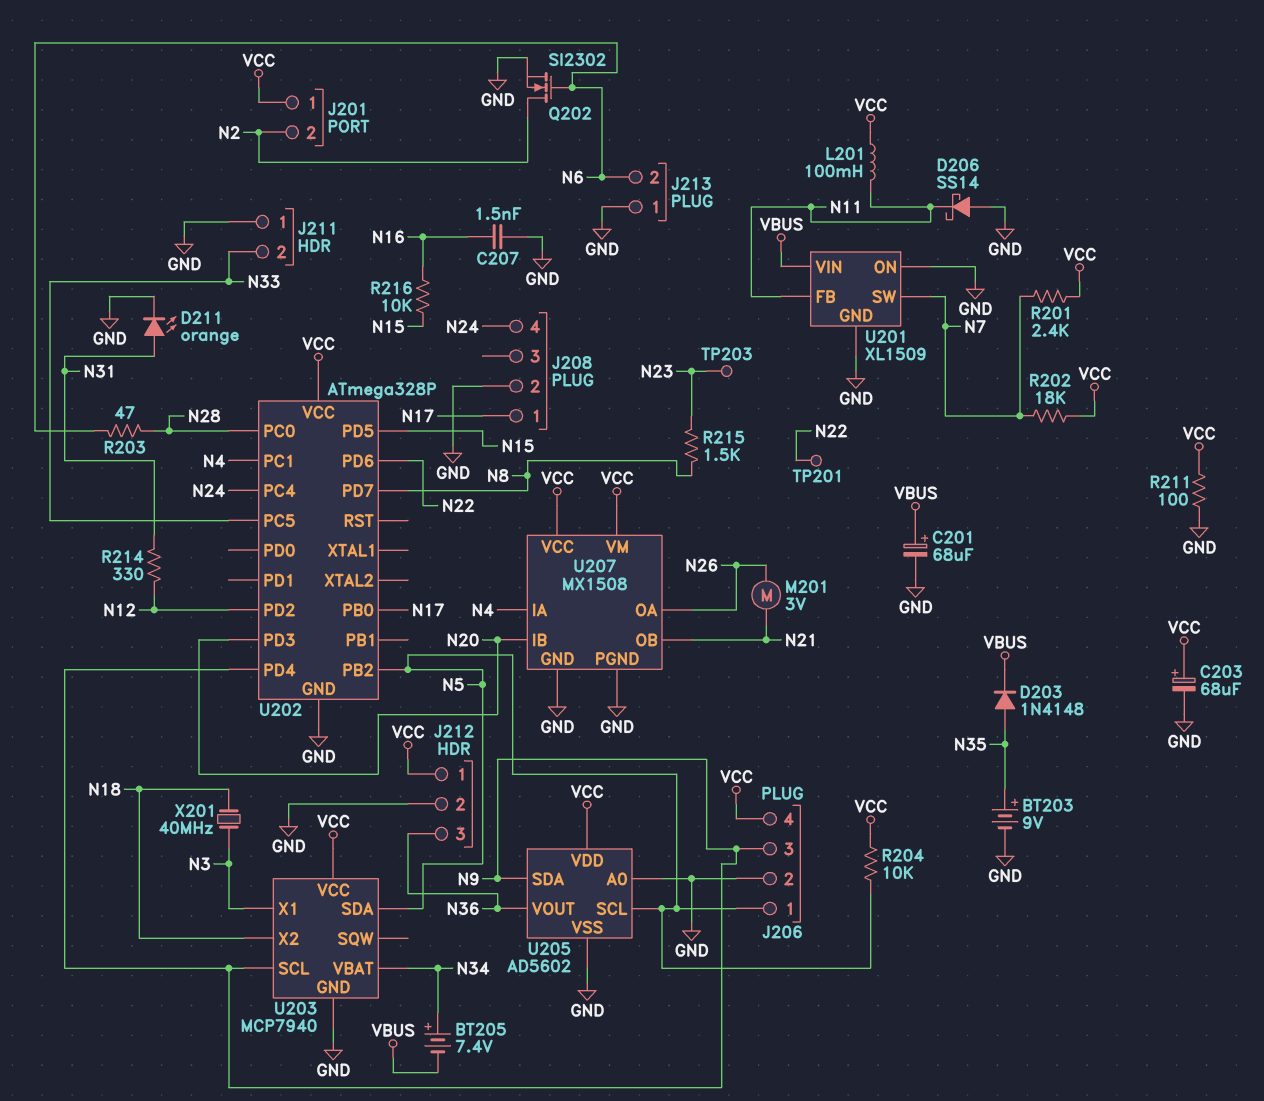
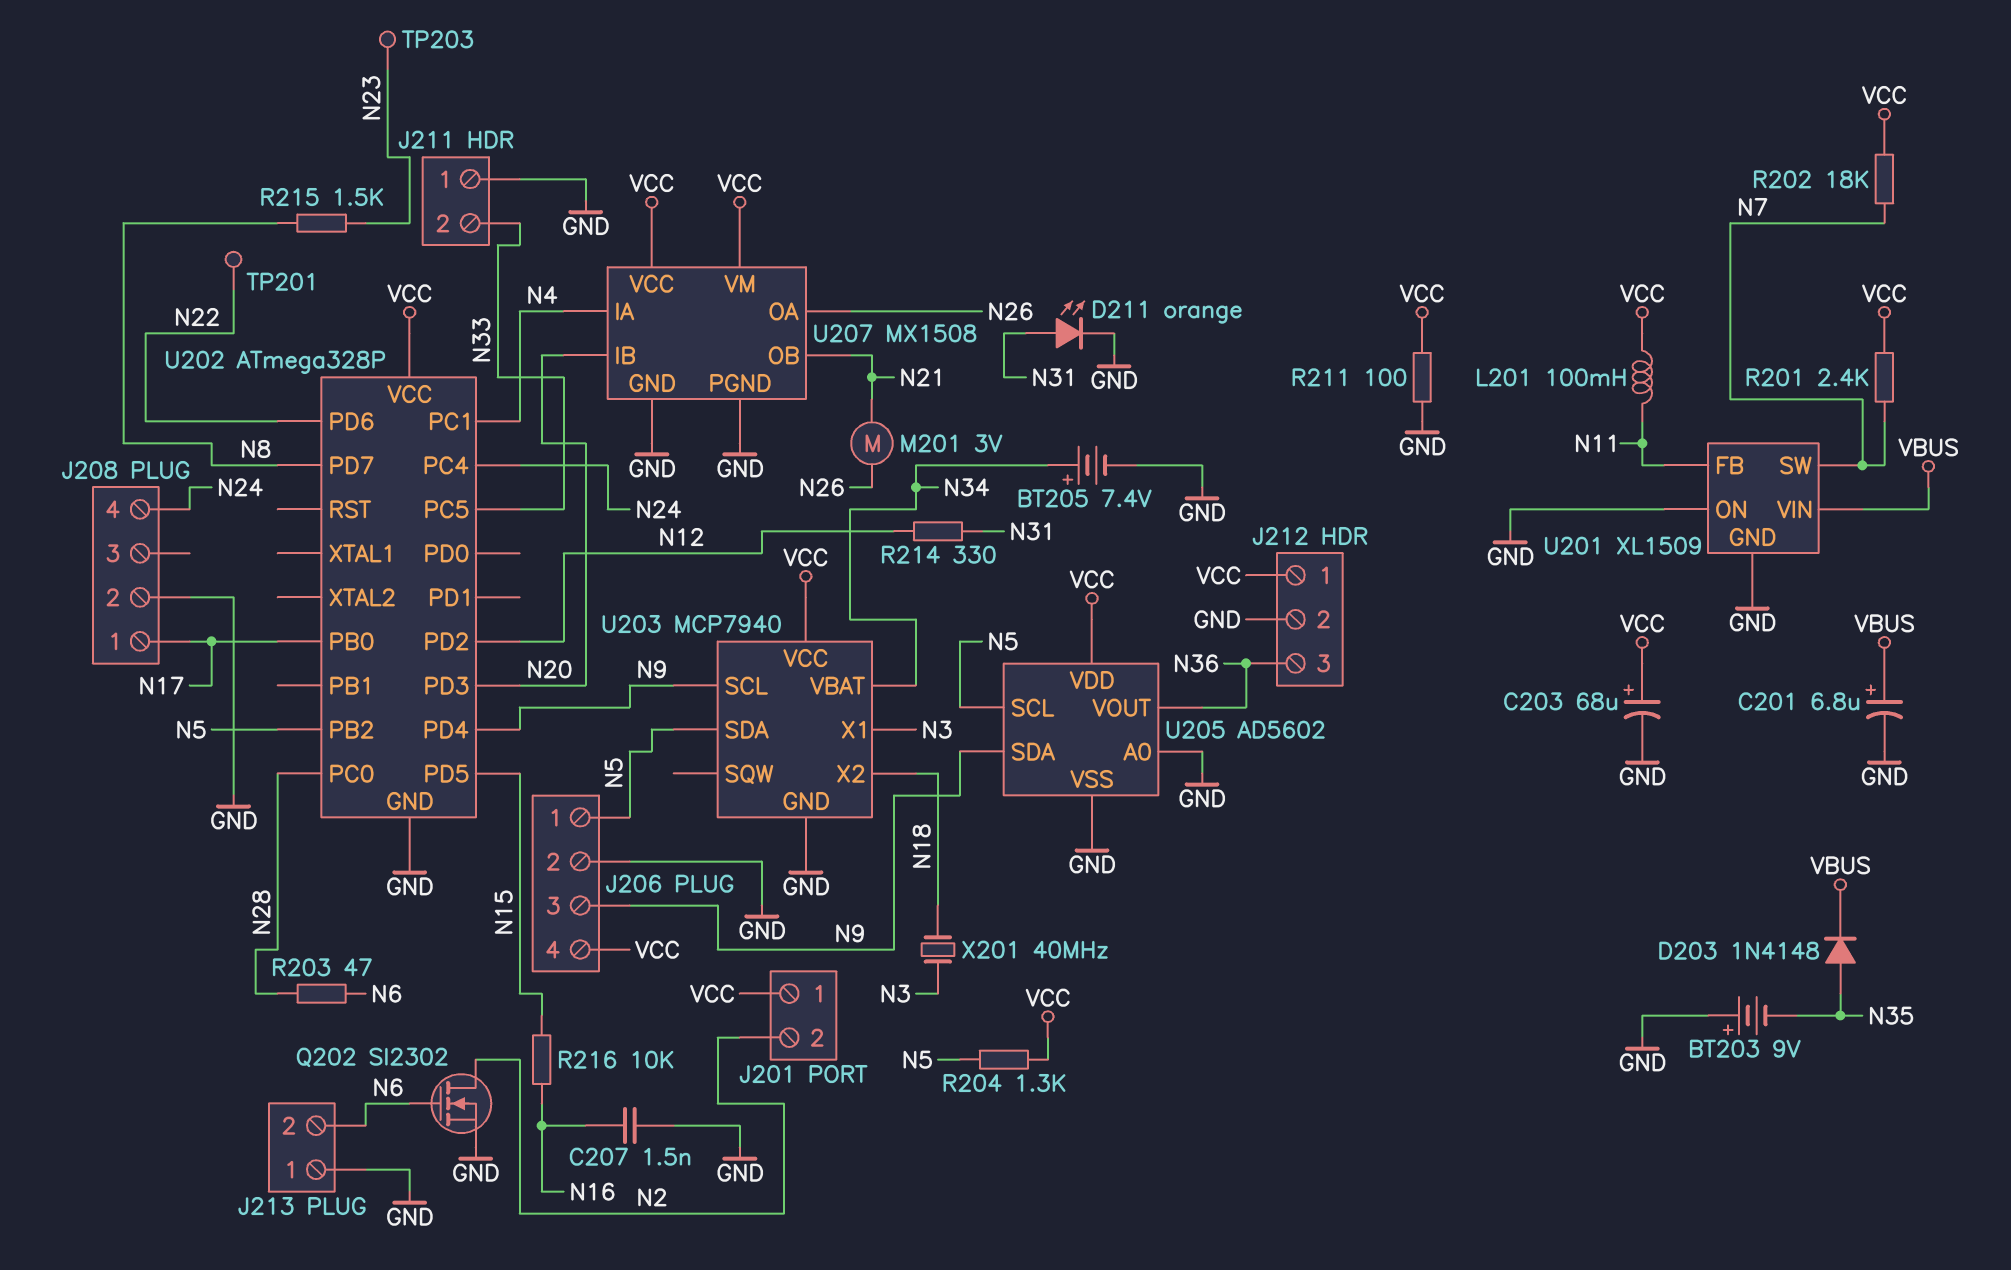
BT203: 9V (plus N35, minus GND) -> 9V (plus GND, minus N35)
BT205: 7.4V (plus N34, minus VBUS) -> 7.4V (plus N34, minus GND)
C201: 68uF (plus VBUS, minus GND) -> 6.8uF (plus VBUS, minus GND)
D206: schottky SS14 (A GND, K N11) -> none
R204: 10k (N5, VCC) -> 1.3k (N5, VCC)

